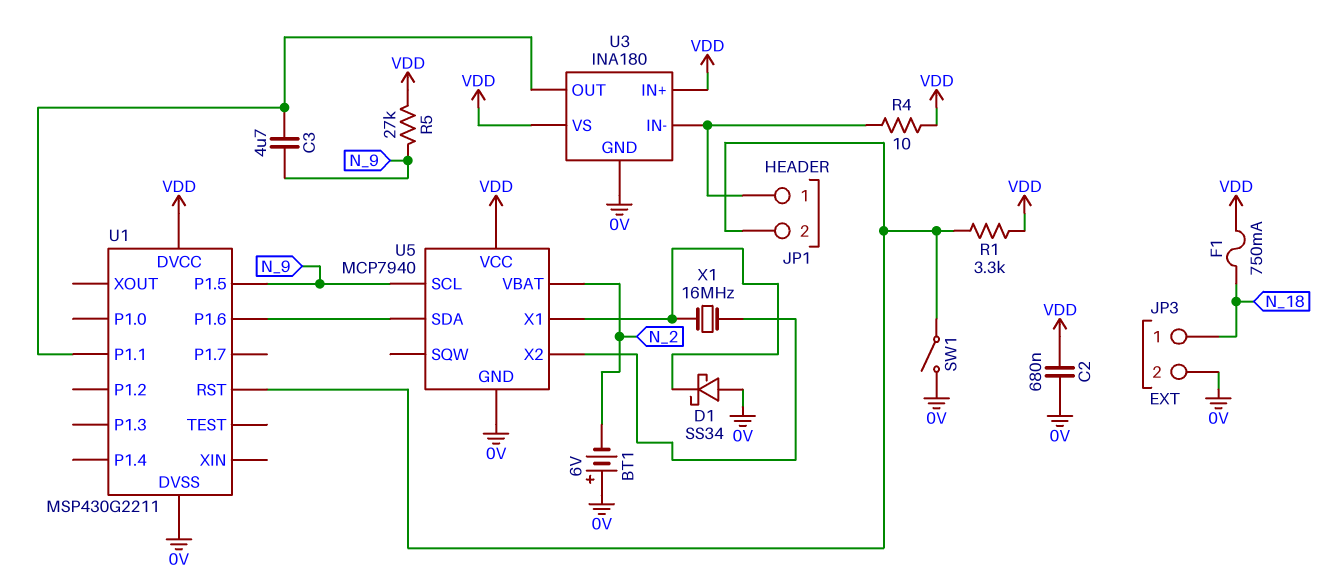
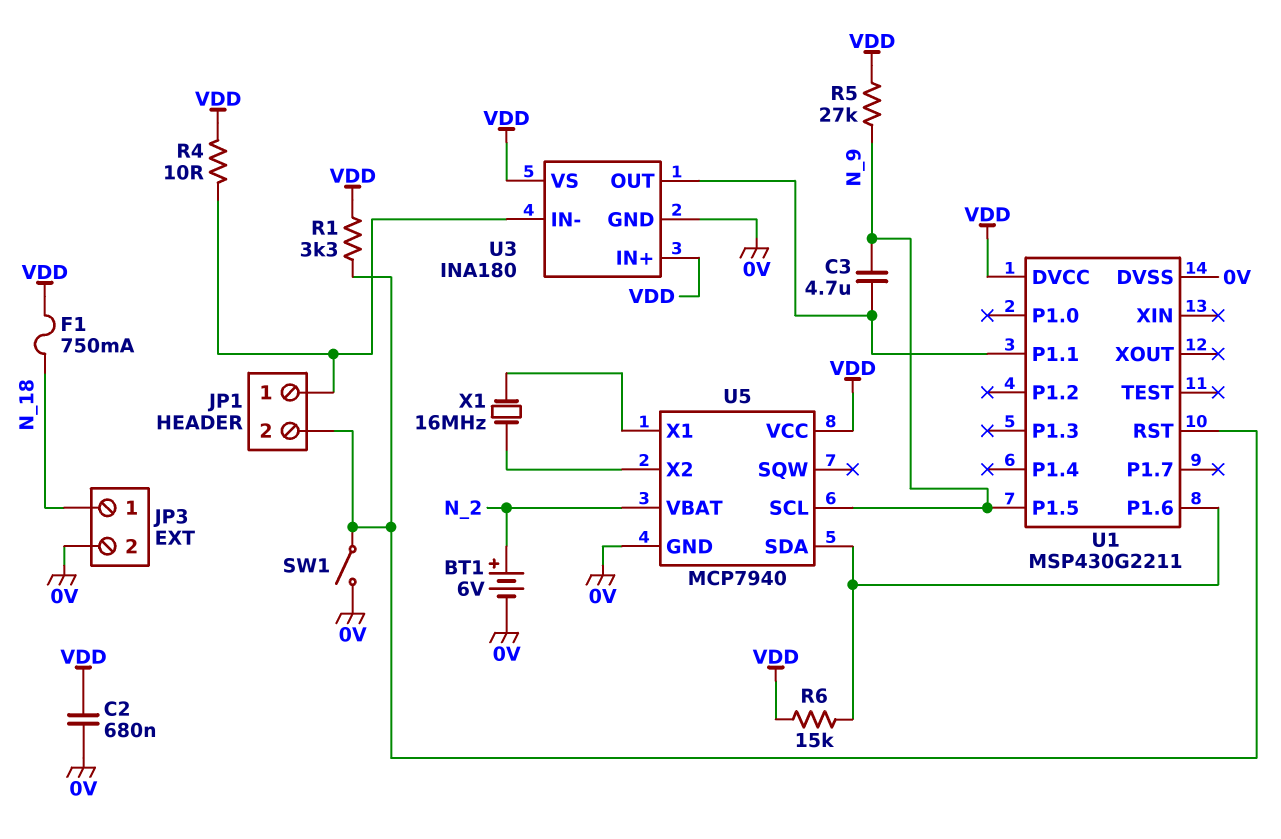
BT1: 6V (plus 0V, minus N_2) -> 6V (plus N_2, minus 0V)
D1: schottky SS34 (A 0V, K U5/X1) -> none
R6: none -> 15k (U1/P1.6, VDD)

